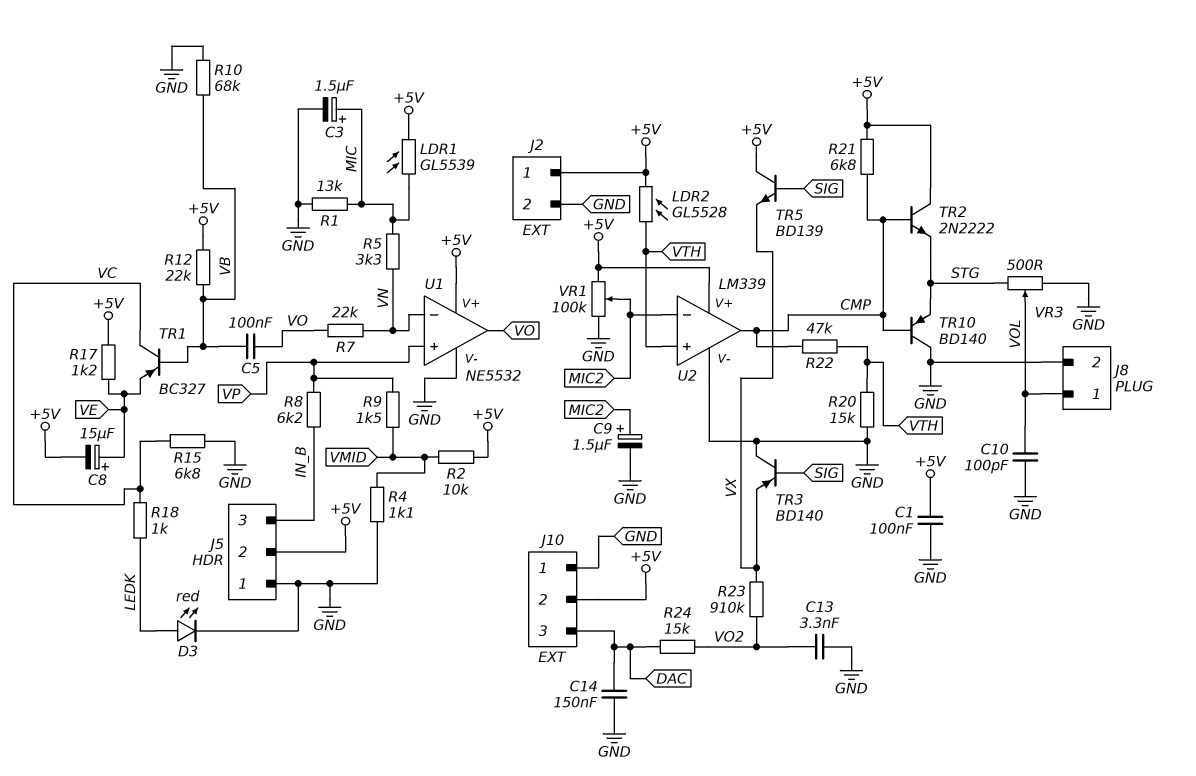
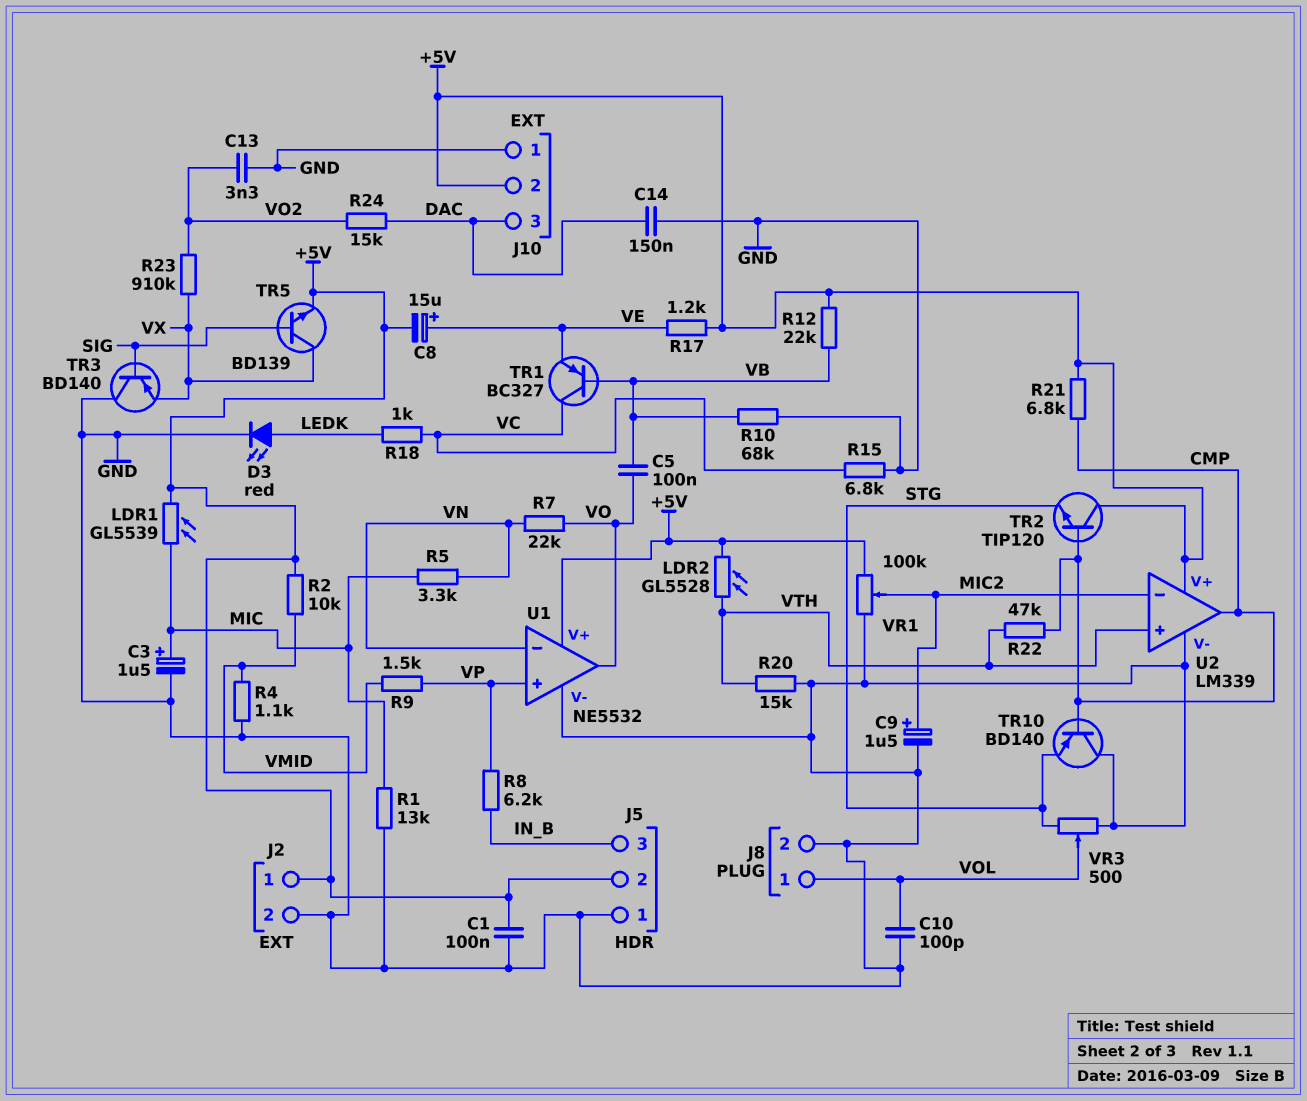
TR2: NPN 2N2222 (B CMP, C +5V, E STG) -> NPN TIP120 (B CMP, C +5V, E STG)
TR5: NPN BD139 (B SIG, C +5V, E VX) -> NPN BD139 (B SIG, C VX, E +5V)

